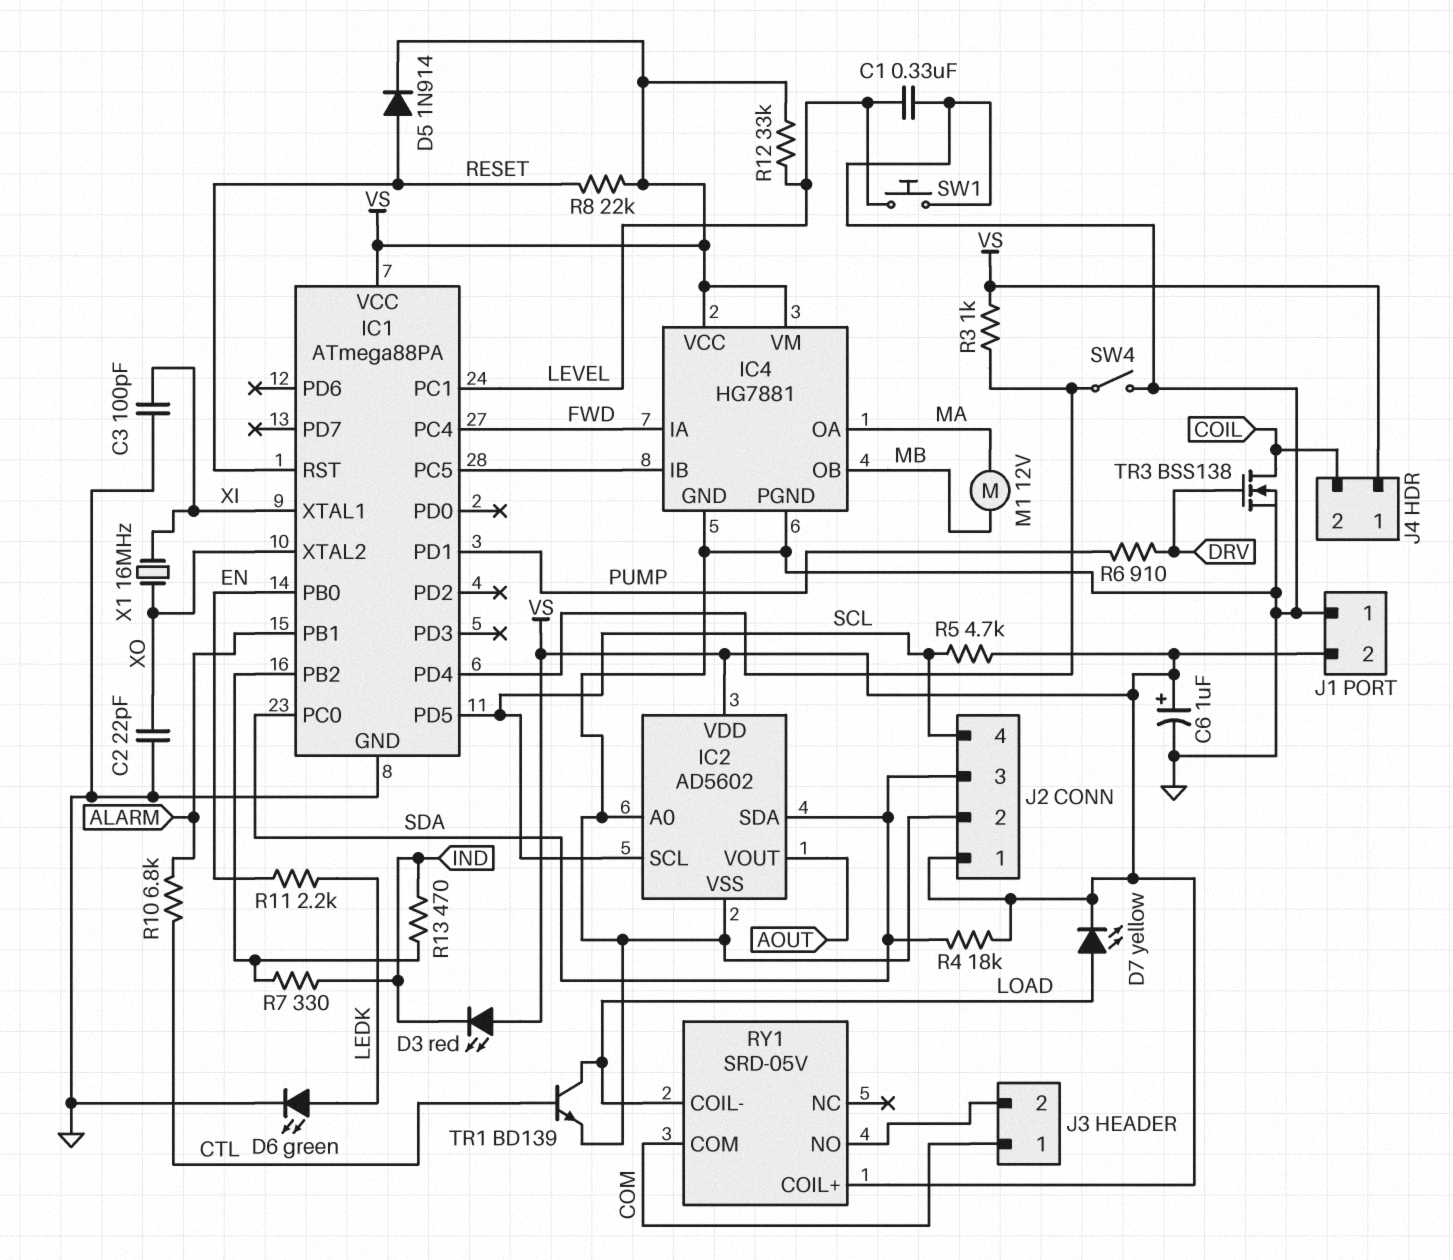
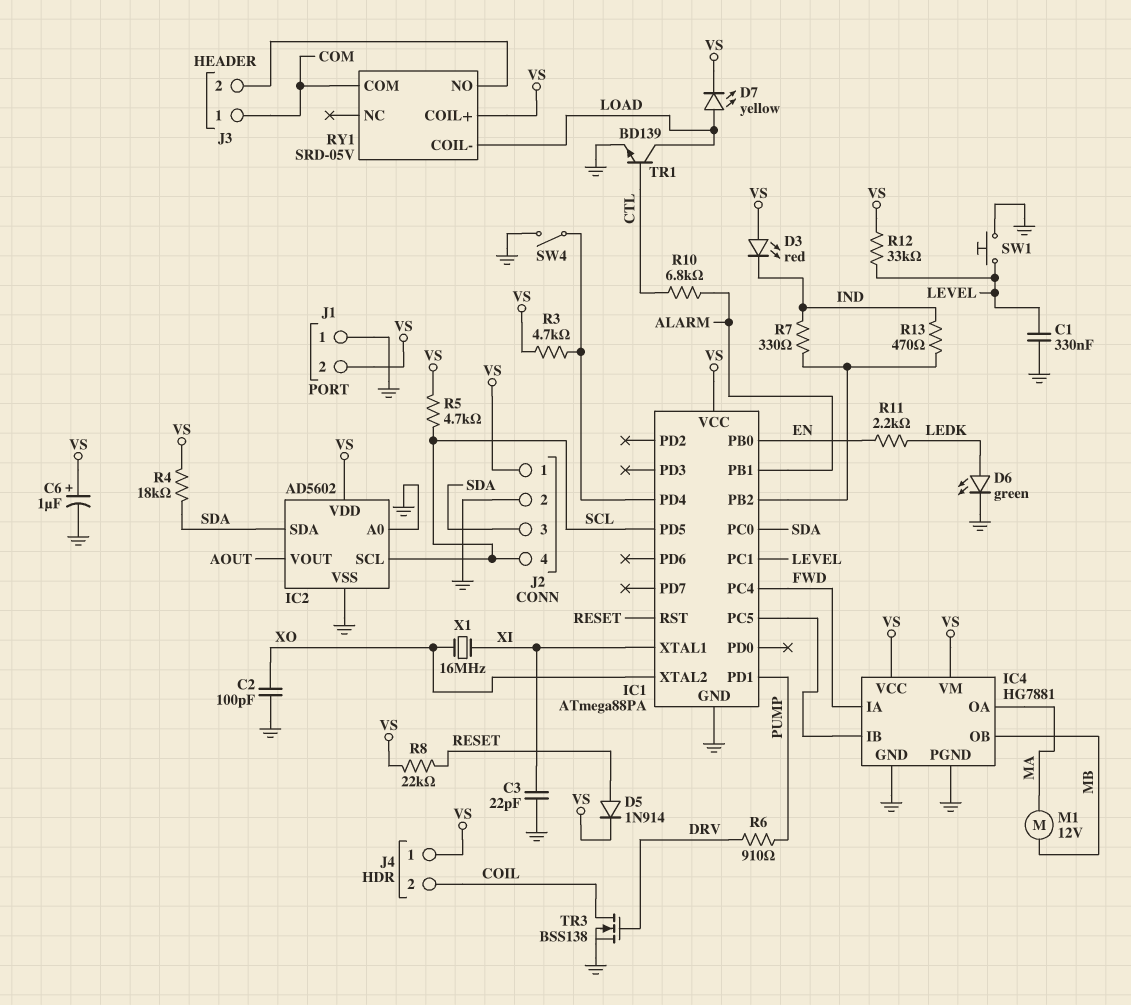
C2: 22pF (GND, XO) -> 100pF (GND, XO)
C3: 100pF (GND, XI) -> 22pF (GND, XI)
R3: 1k (IC1/PD4, VS) -> 4.7k (IC1/PD4, VS)

